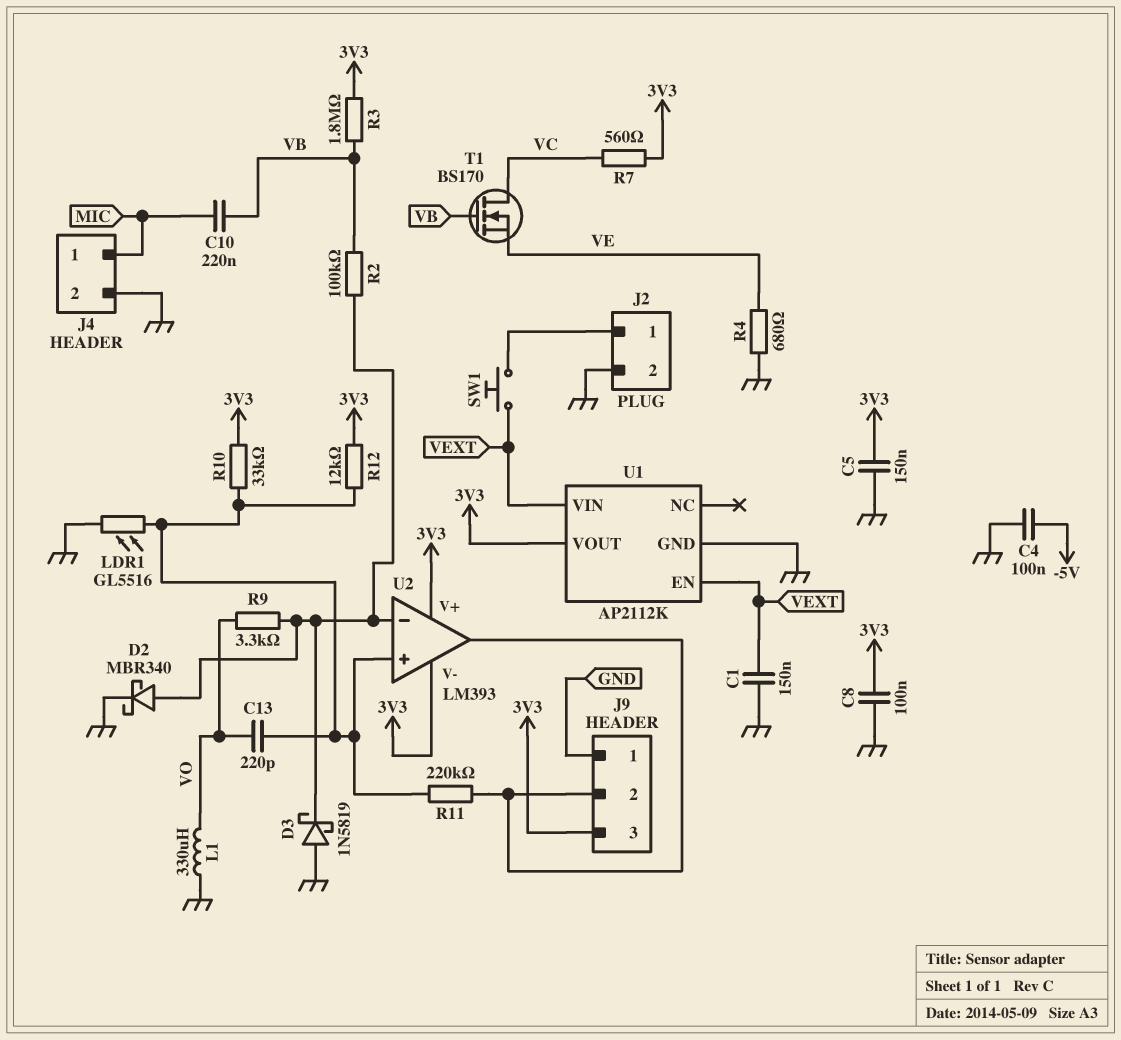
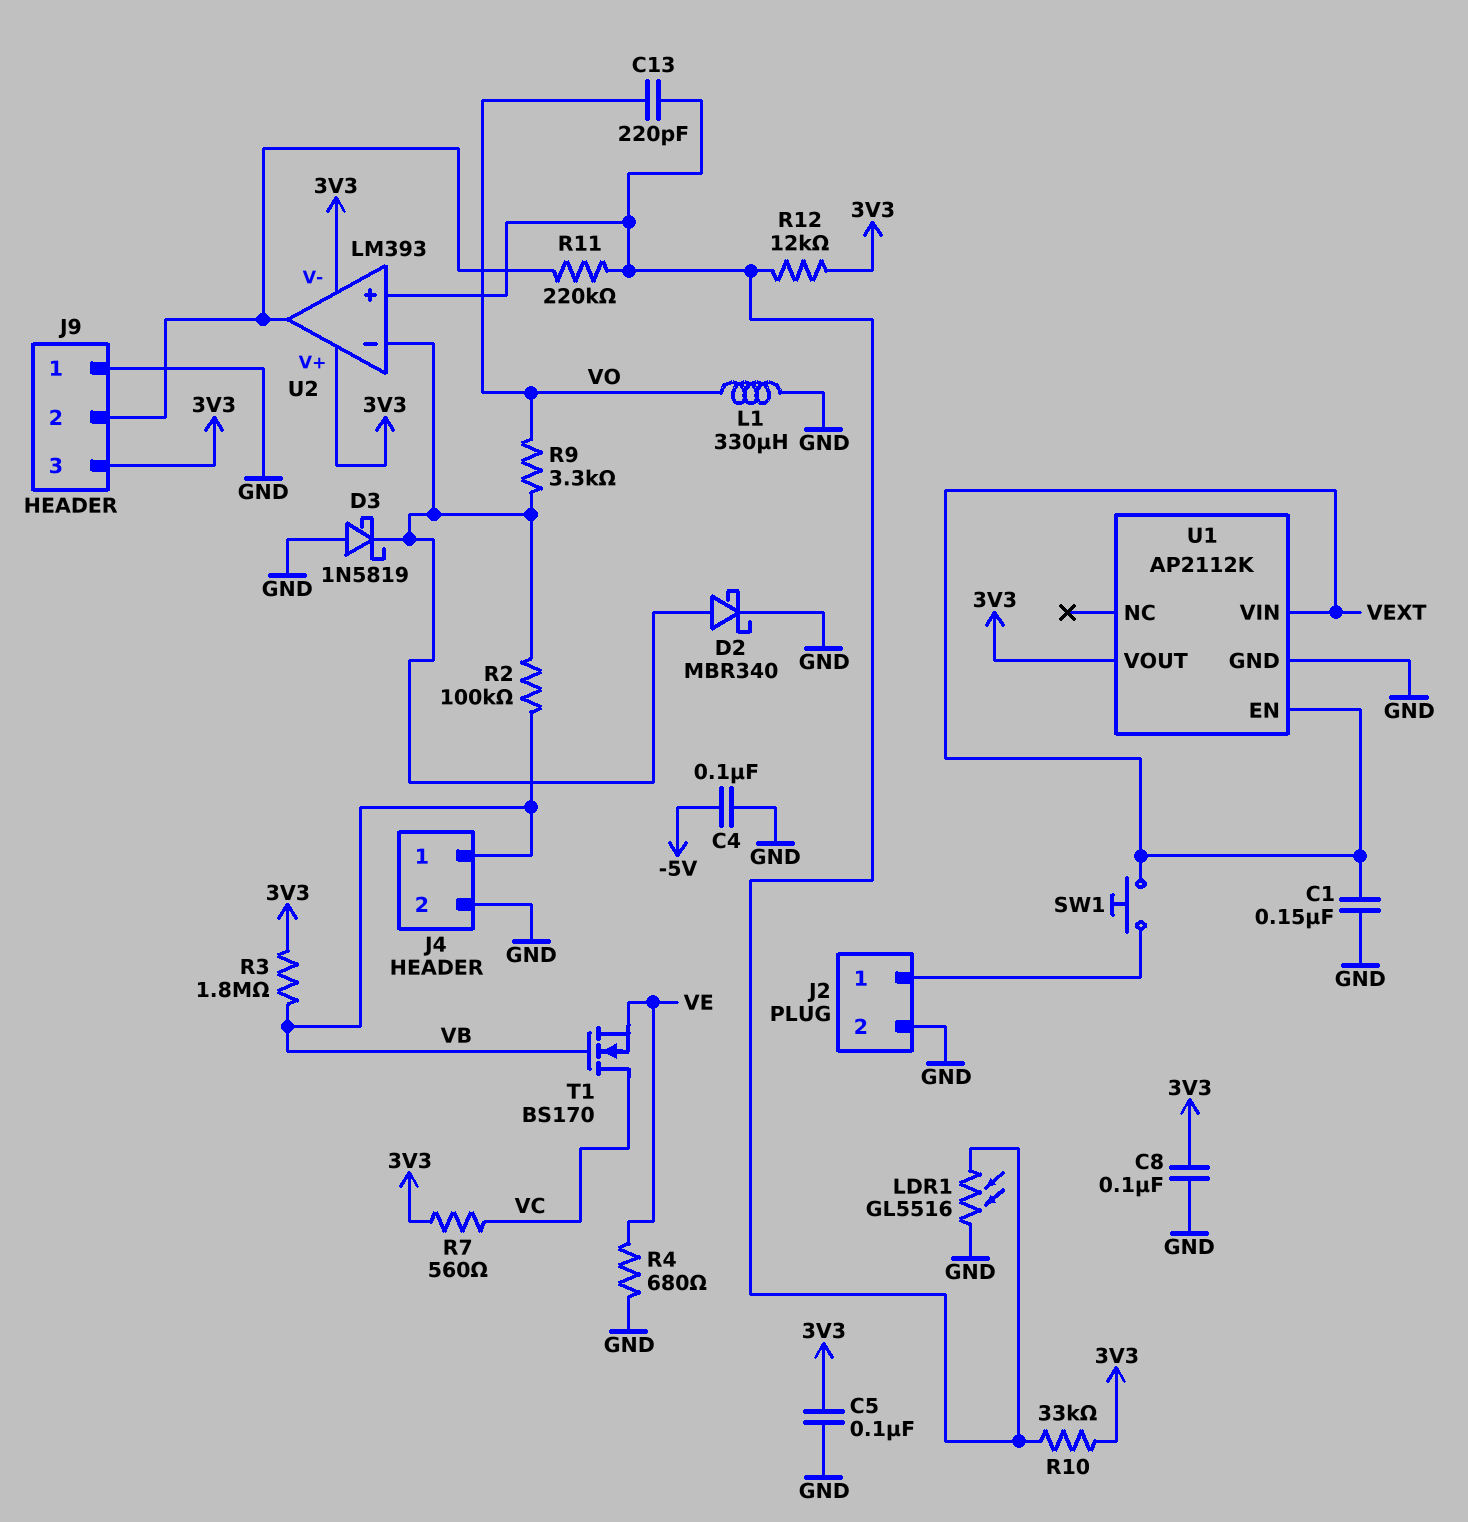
C5: 150nF (3V3, GND) -> 100nF (3V3, GND)
C10: 220nF (MIC, VB) -> none
J4 pin 1: MIC -> VB

